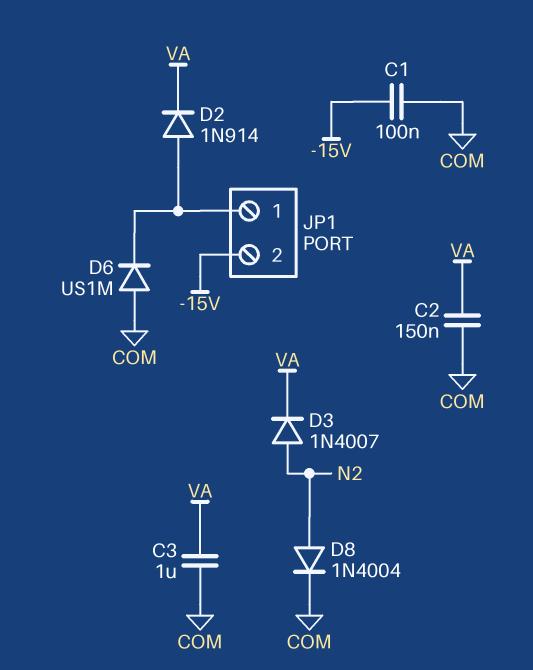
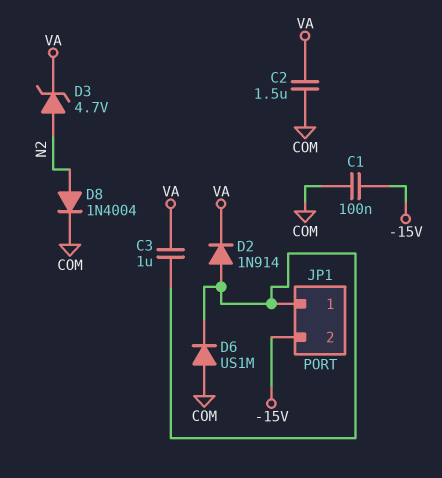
C2: 150nF (COM, VA) -> 1.5uF (COM, VA)
C3: 1uF (COM, VA) -> 1uF (JP1/1, VA)
D3: diode 1N4007 (A N2, K VA) -> zener 4.7V (A N2, K VA)

